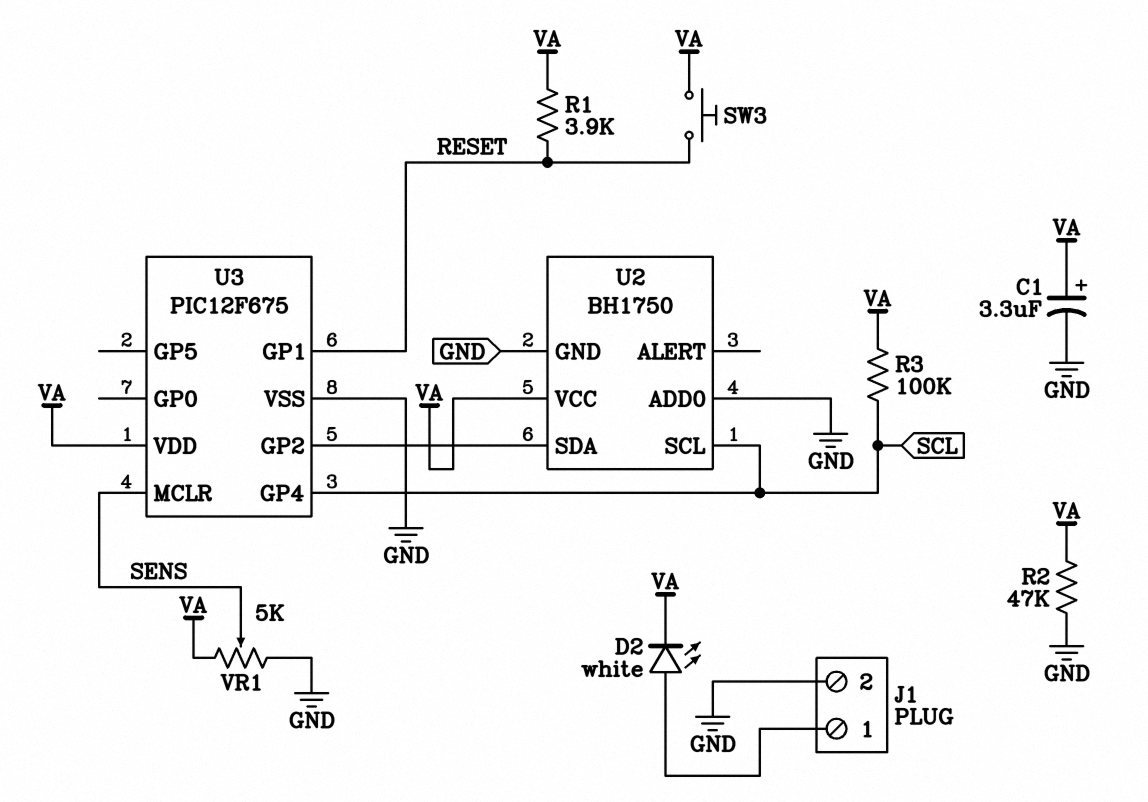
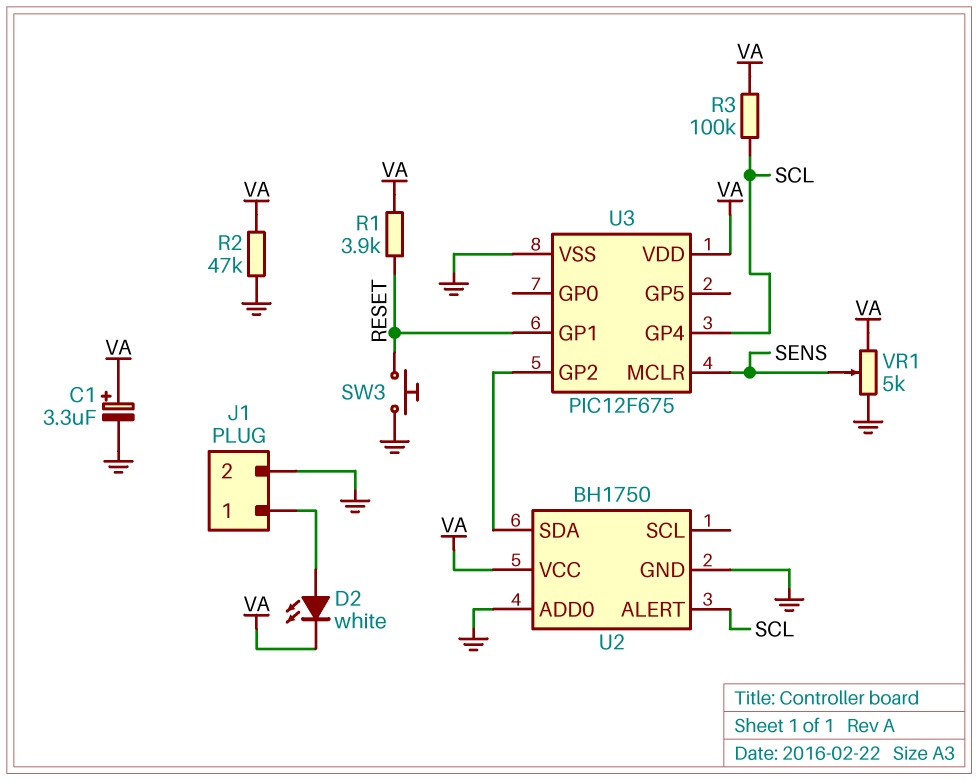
SW3: button (RESET, VA) -> button (GND, RESET)
U2 pin ALERT: none -> SCL
U2 pin SCL: SCL -> none

